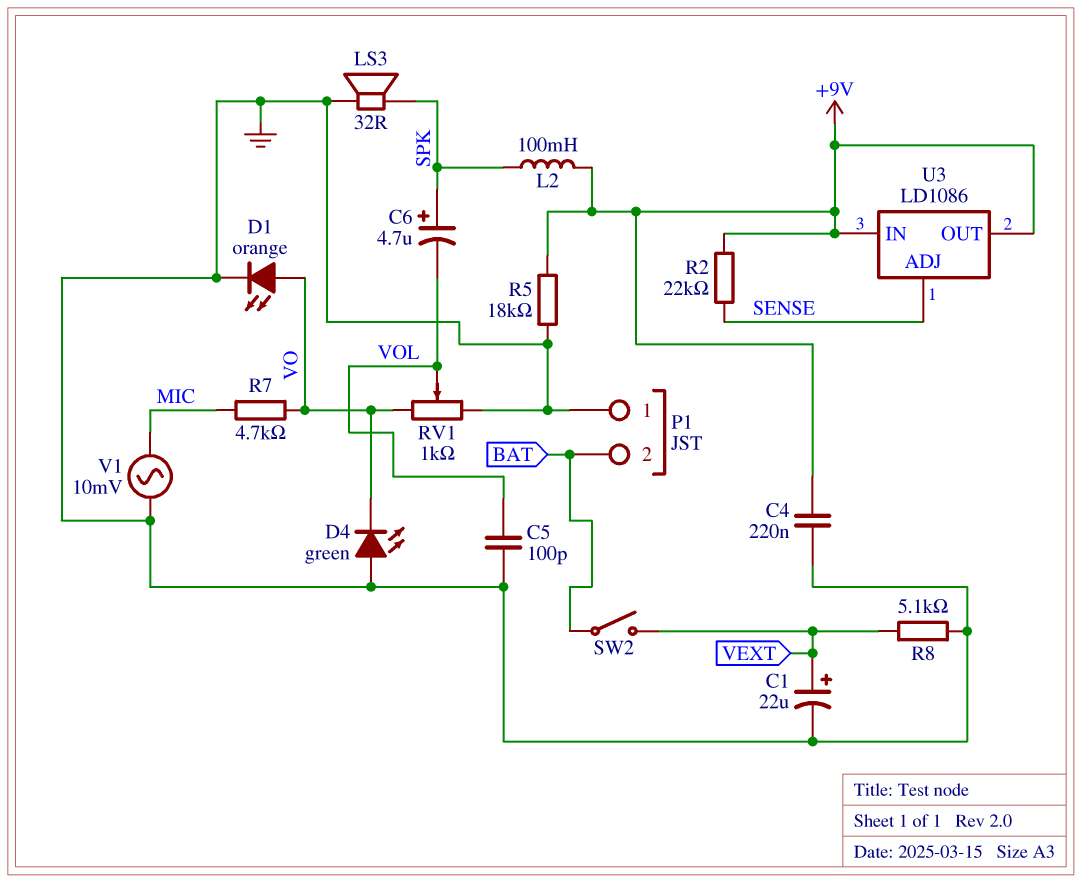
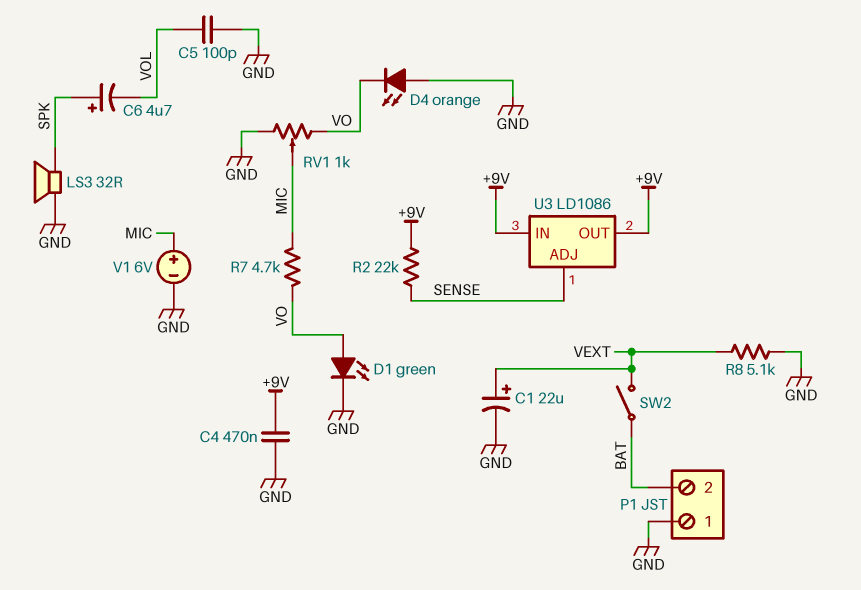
C4: 220nF (+9V, GND) -> 470nF (+9V, GND)
D1: LED orange (A VO, K GND) -> LED green (A VO, K GND)
D4: LED green (A GND, K VO) -> LED orange (A GND, K VO)
L2: 100mH (+9V, SPK) -> none
R5: 18k (+9V, GND) -> none
RV1: 1k (GND, VO, wiper VOL) -> 1k (GND, VO, wiper MIC)
V1: AC 10mV (GND, MIC) -> 6V (plus MIC, minus GND)

